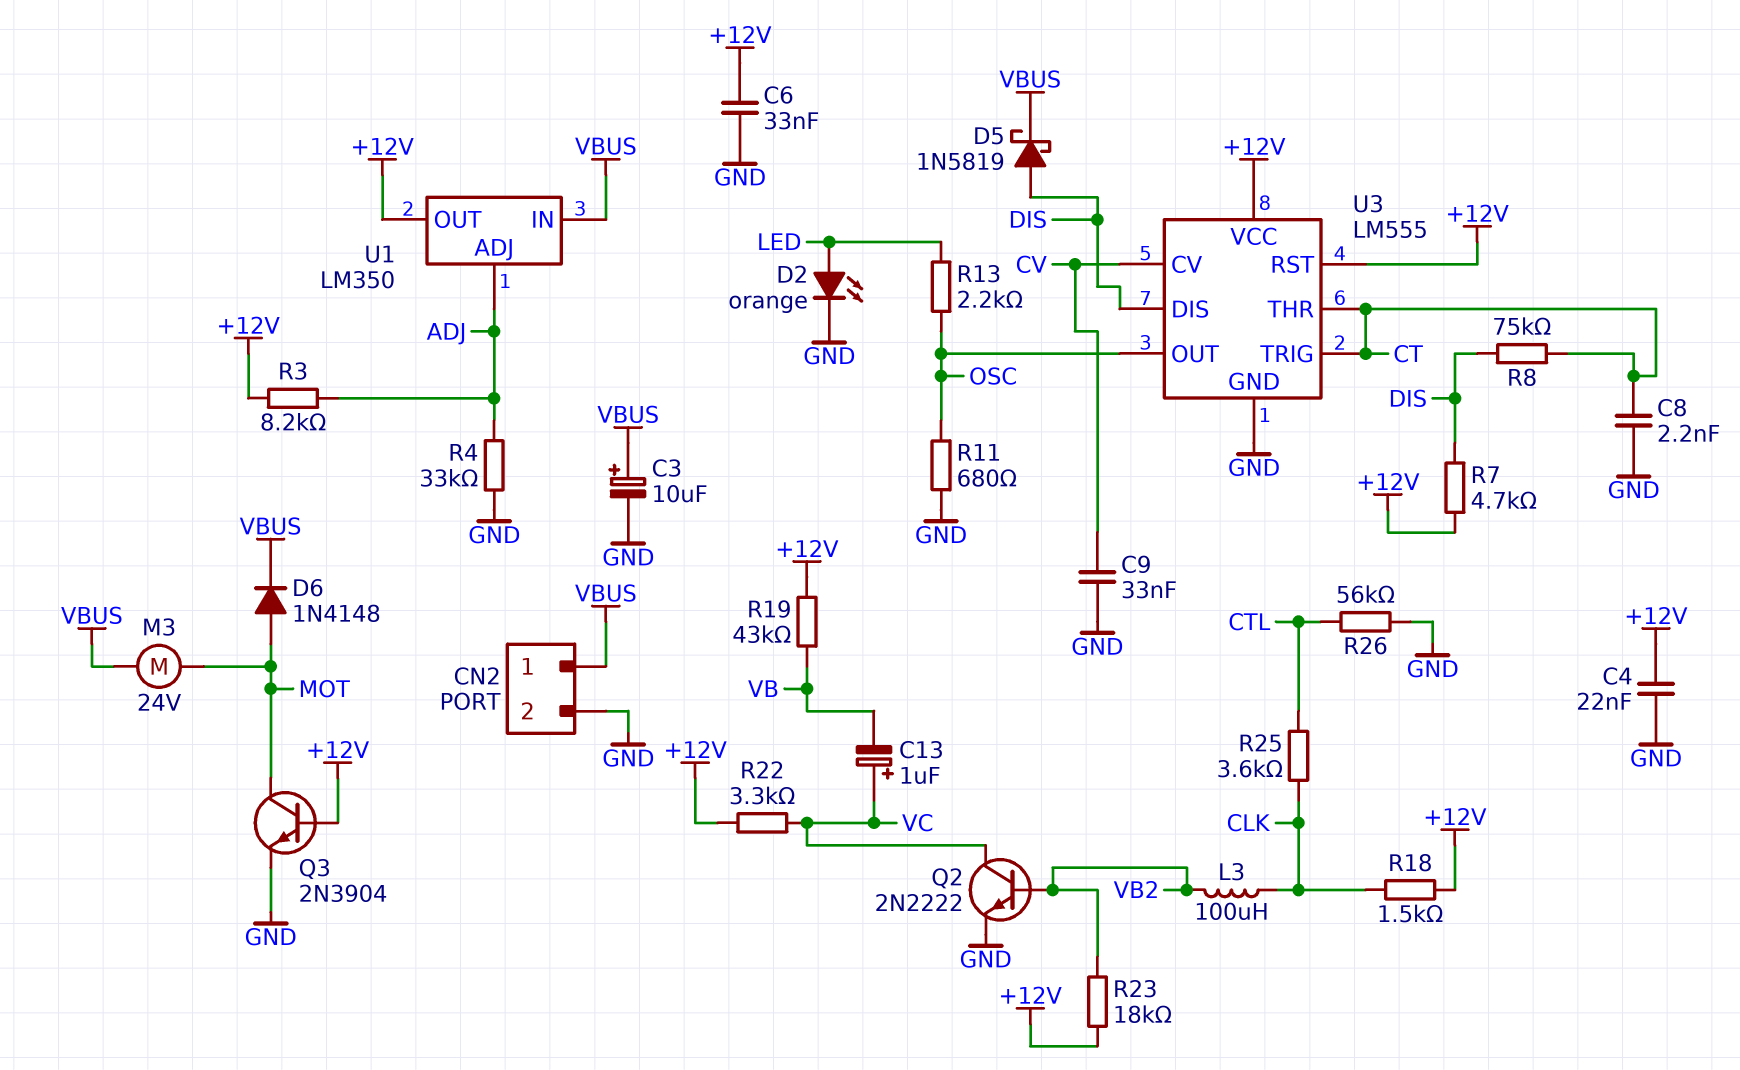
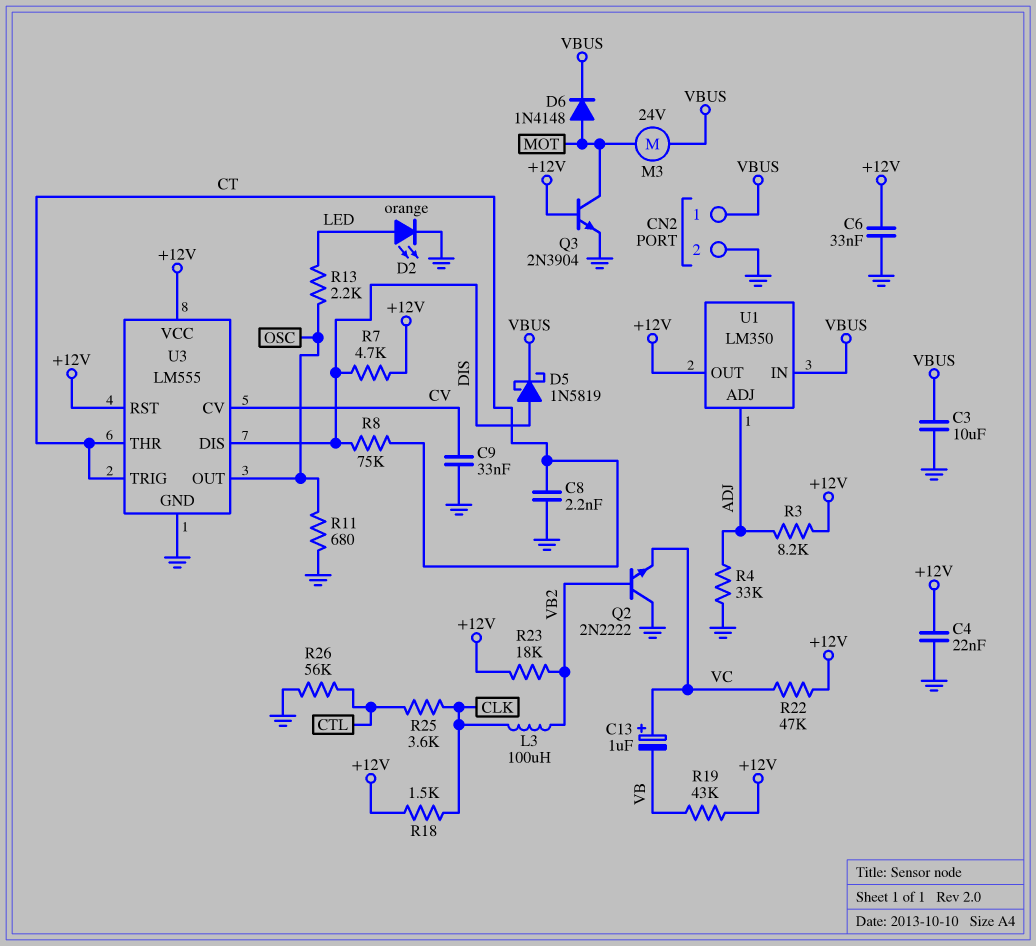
C3: 10uF (plus VBUS, minus GND) -> 10uF (GND, VBUS)
Q2: NPN 2N2222 (B VB2, C VC, E GND) -> NPN 2N2222 (B VB2, C GND, E VC)
R22: 3.3k (+12V, VC) -> 47k (+12V, VC)

